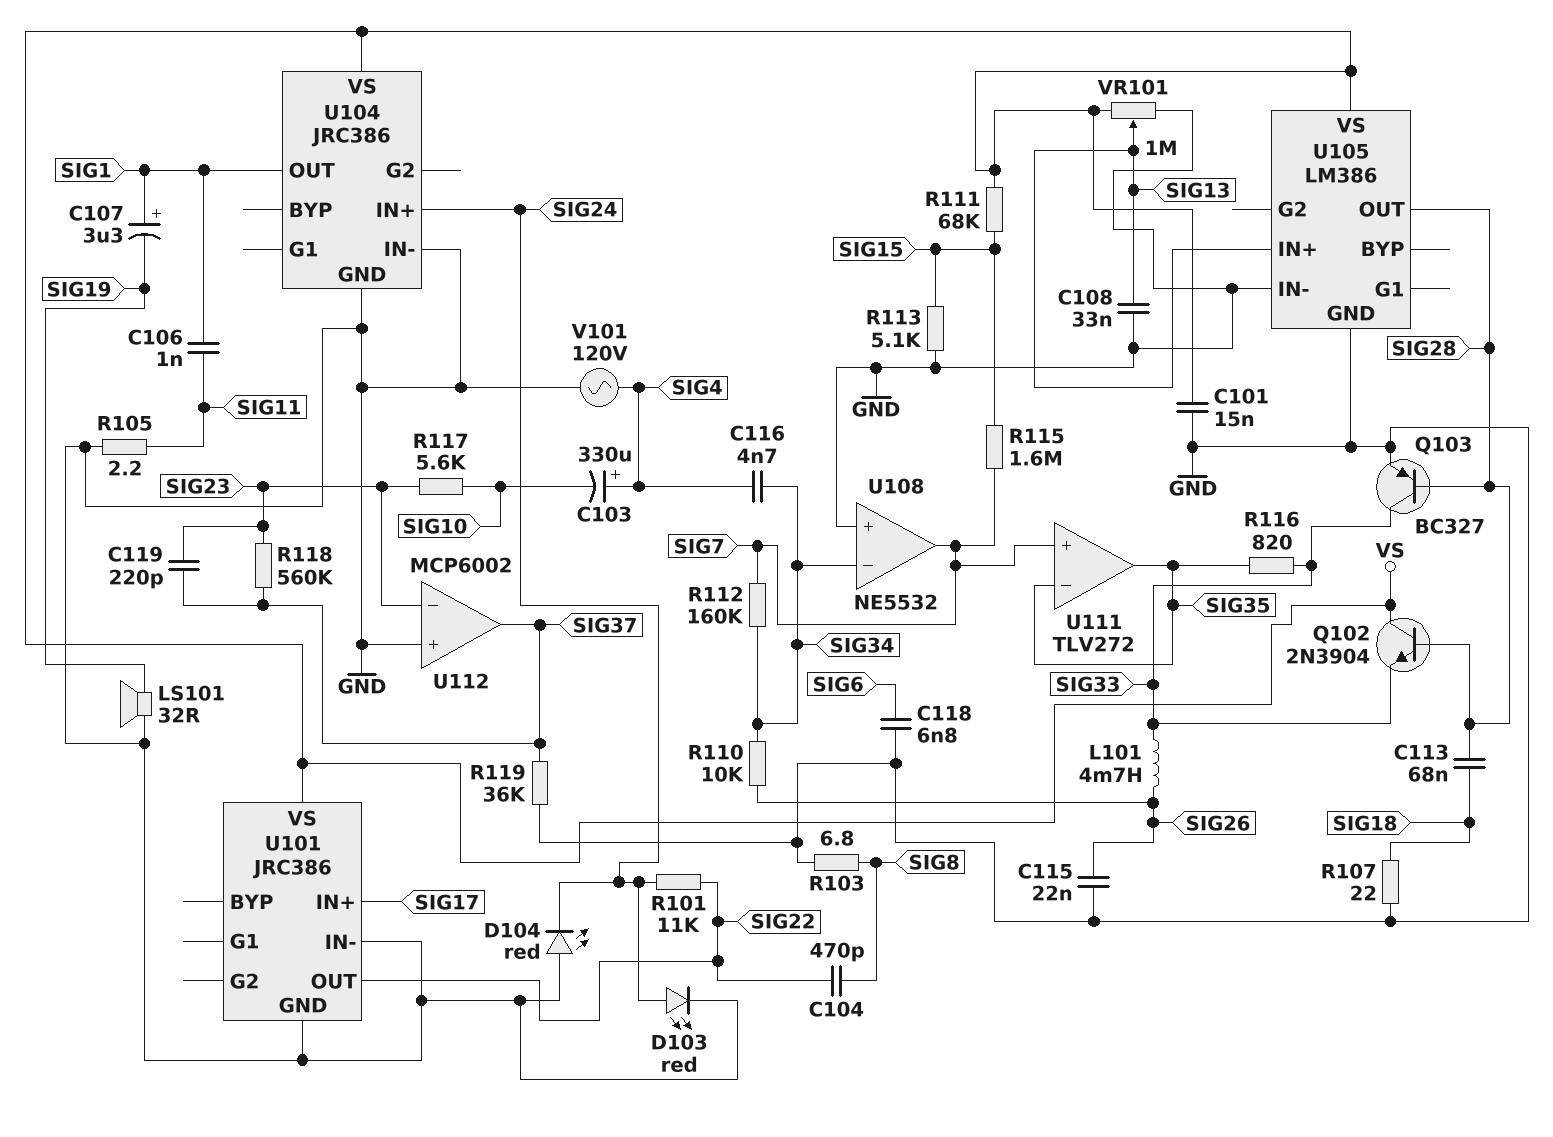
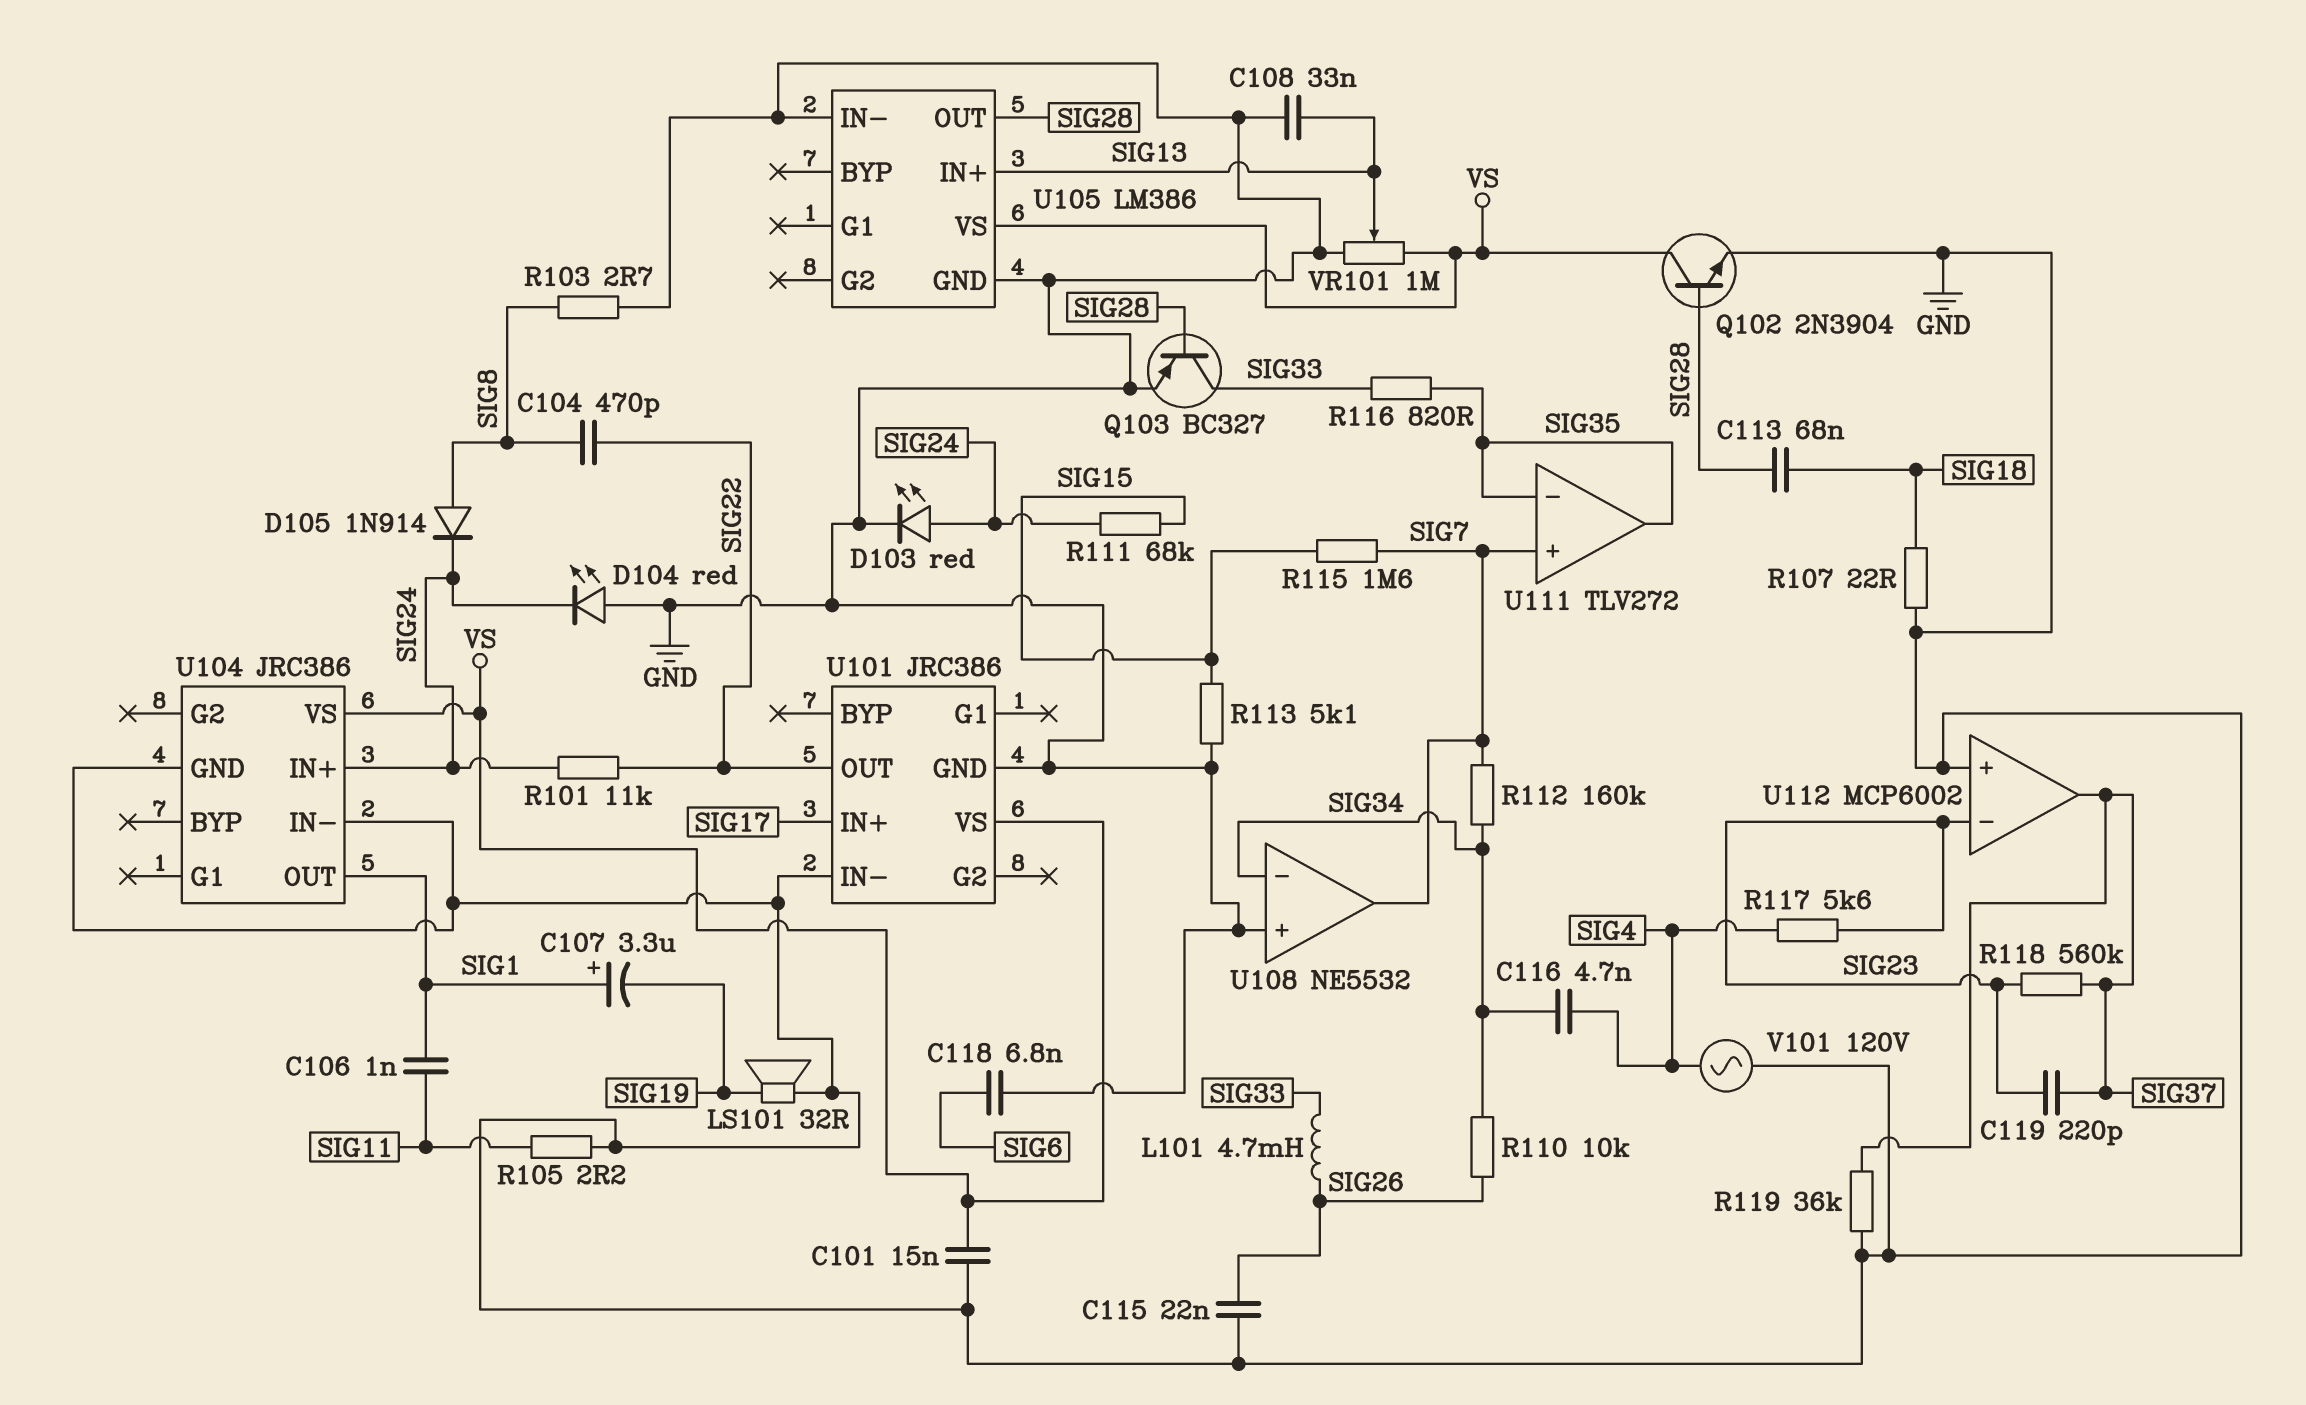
C103: 330uF (plus SIG4, minus SIG10) -> none
D105: none -> diode 1N914 (A SIG8, K SIG24)
Q102: NPN 2N3904 (B SIG28, C VS, E SIG33) -> NPN 2N3904 (B SIG28, C VS, E GND)
R103: 6.8 (GND, SIG8) -> 2.7 (GND, SIG8)
R111: 68k (SIG15, VS) -> 68k (SIG15, SIG24)
R117: 5.6k (SIG10, SIG23) -> 5.6k (SIG4, SIG23)

